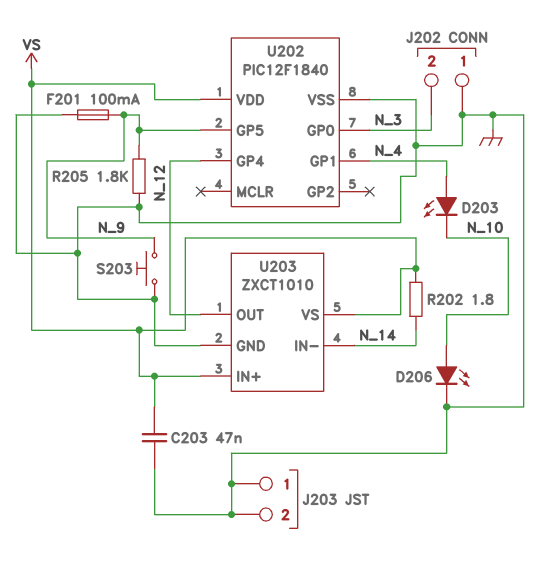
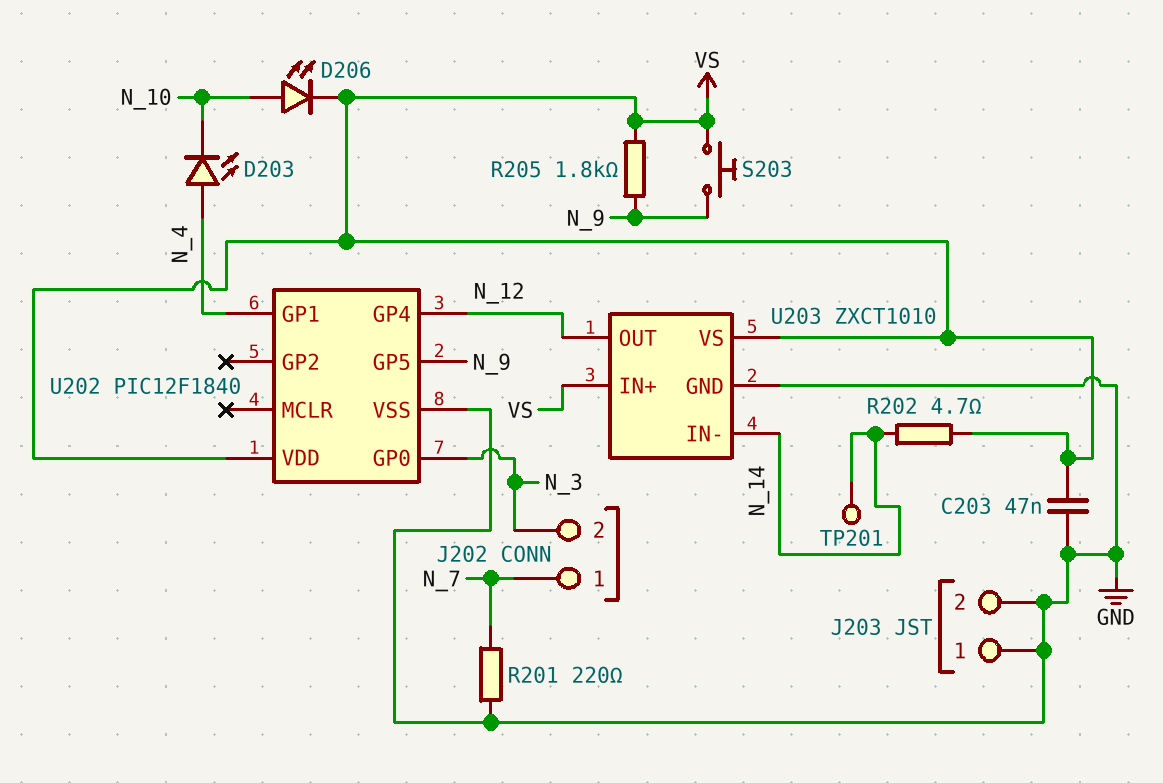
D206: LED (A N_10, K GND) -> LED (A N_10, K VS)
F201: 100mA (GND, N_9) -> none
J202 pin 1: GND -> N_7
R201: none -> 220 (GND, N_7)
R202: 1.8 (N_14, VS) -> 4.7 (N_14, VS)
R205: 1.8k (GND, N_9) -> 1.8k (N_9, VS)
S203: button (GND, N_9) -> button (N_9, VS)
TP201: none -> test point (N_14)

